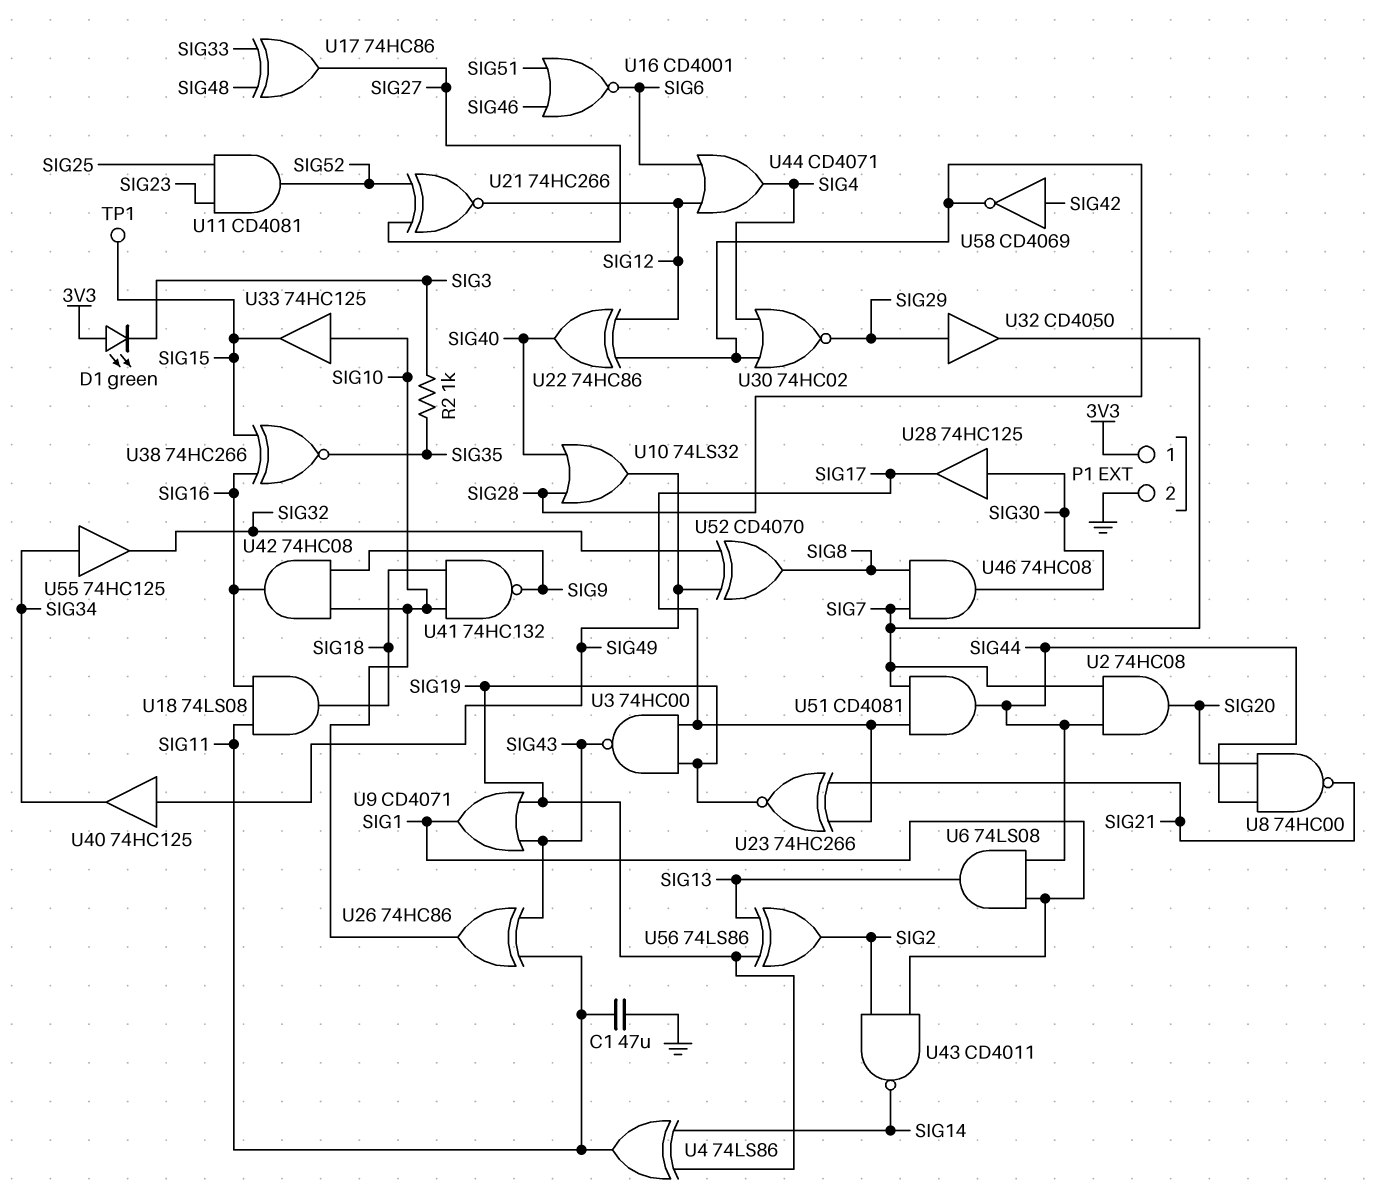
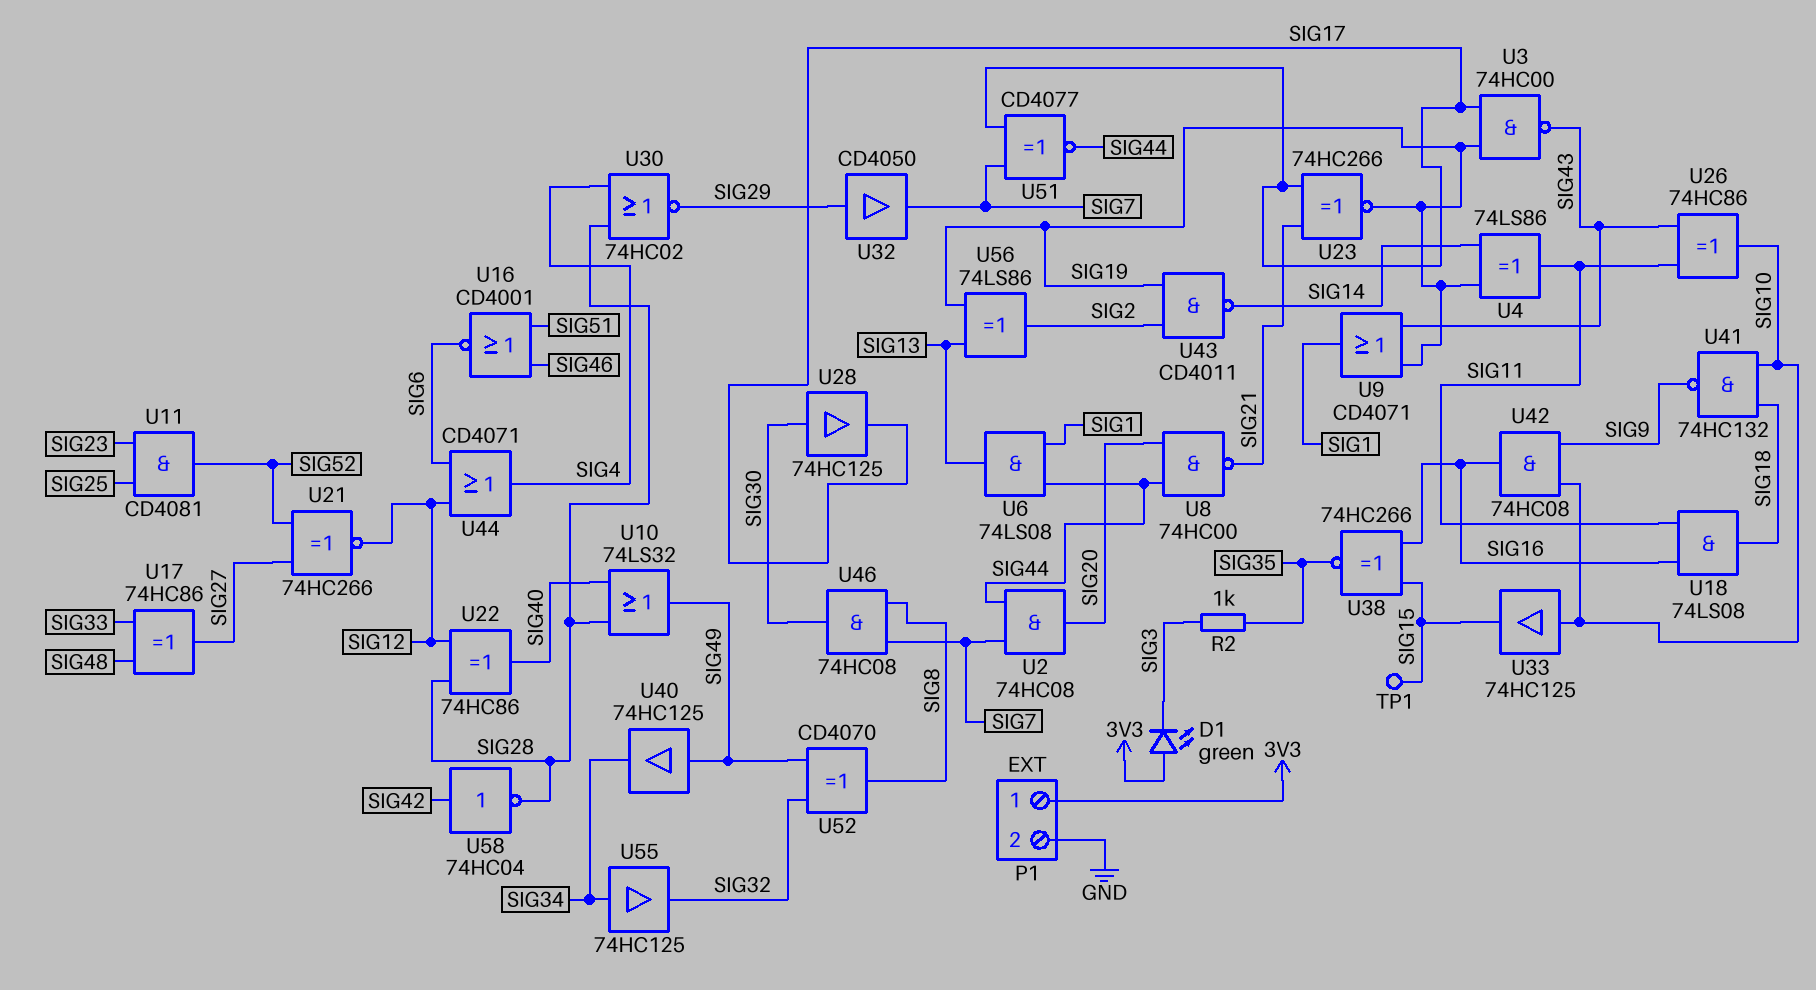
C1: 47uF (GND, SIG11) -> none
U43: NAND CD4011 (in SIG1, in SIG2, out SIG14) -> NAND CD4011 (in SIG2, in SIG19, out SIG14)
U51: AND CD4081 (in SIG7, in SIG17, out SIG44) -> XNOR CD4077 (in SIG7, in SIG17, out SIG44)
U58: NOT CD4069 (in SIG42, out SIG28) -> NOT 74HC04 (in SIG42, out SIG28)

